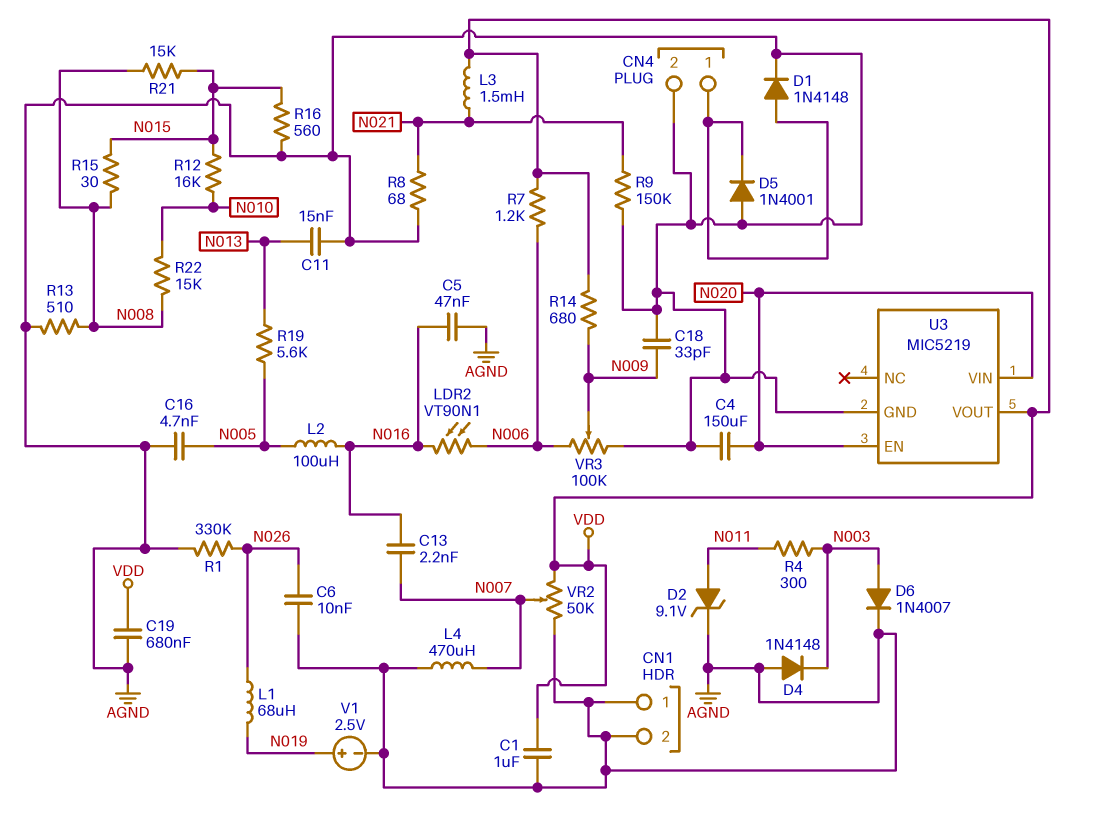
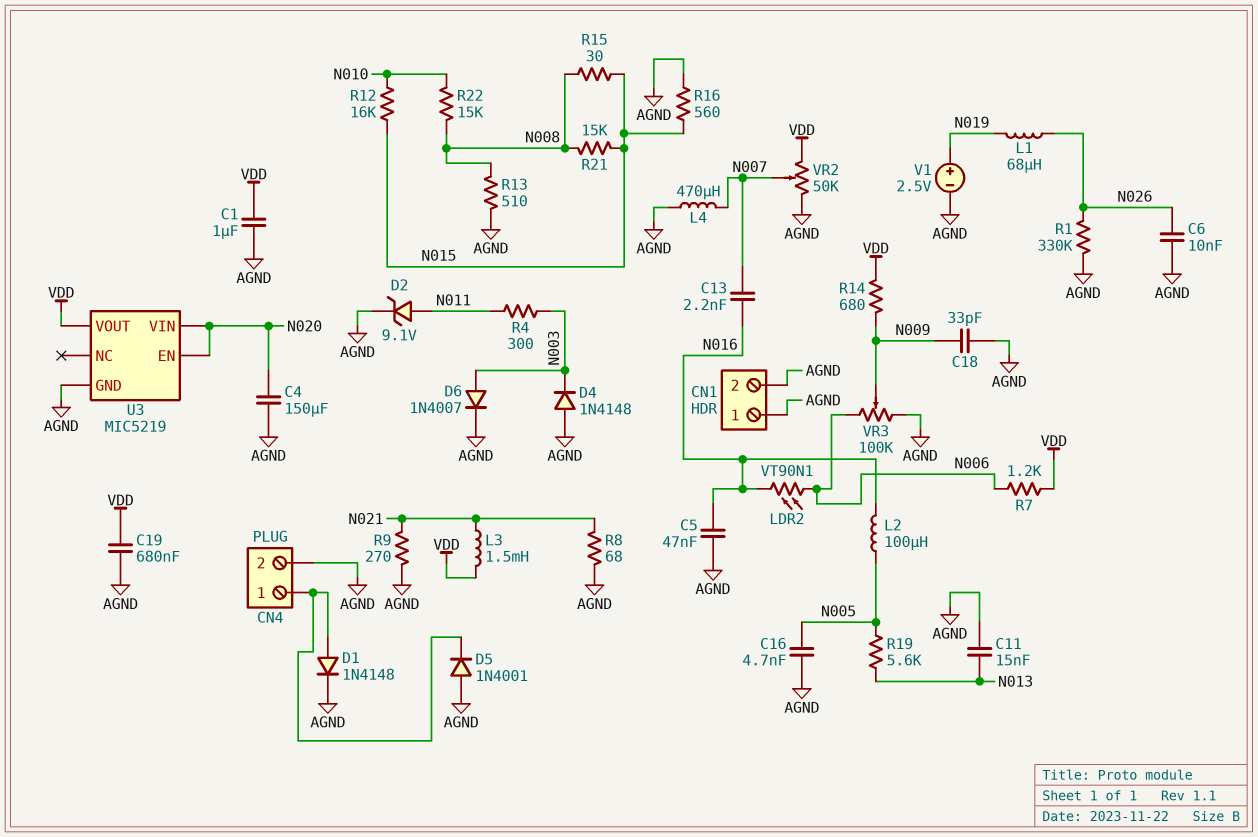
R9: 150k (AGND, N021) -> 270 (AGND, N021)

